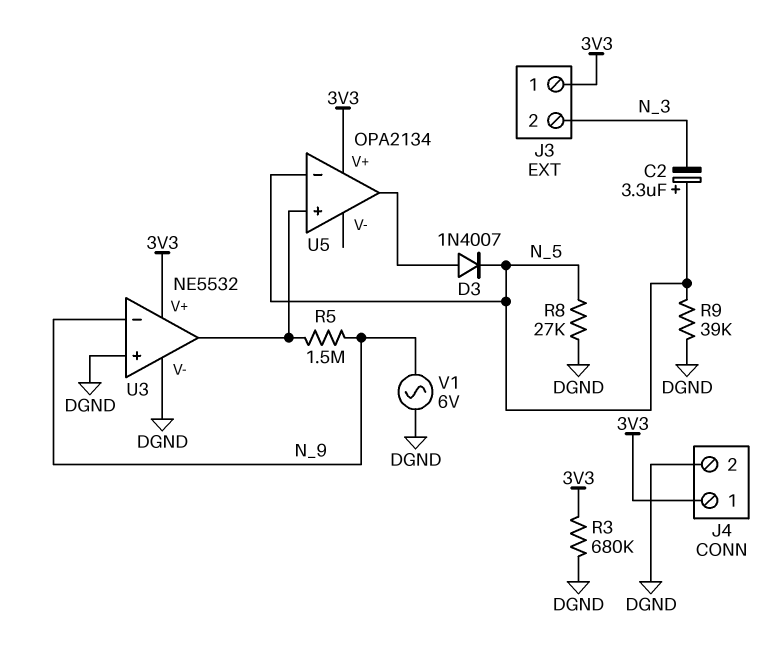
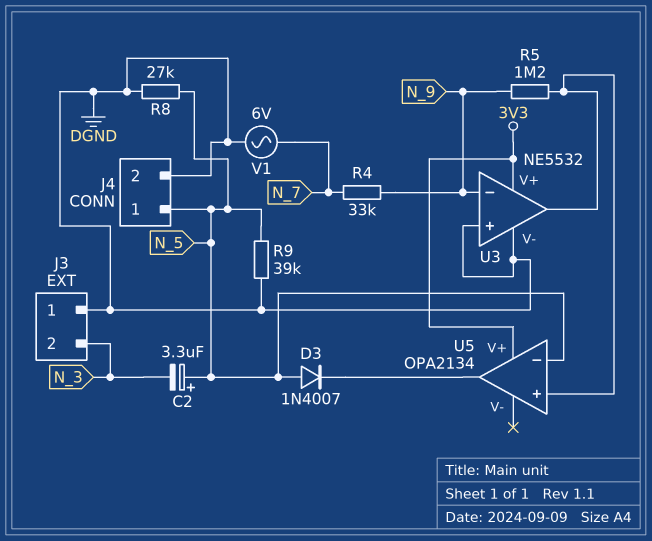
D3: diode 1N4007 (A U5/out, K N_5) -> diode 1N4007 (A N_5, K U5/out)
J3 pin 1: 3V3 -> DGND
J4 pin 1: 3V3 -> N_5
R3: 680k (3V3, DGND) -> none
R4: none -> 33k (N_7, N_9)
R5: 1.5M (N_9, U3/out) -> 1.2M (N_9, U3/out)
V1: AC 6V (DGND, N_9) -> AC 6V (DGND, N_7)

